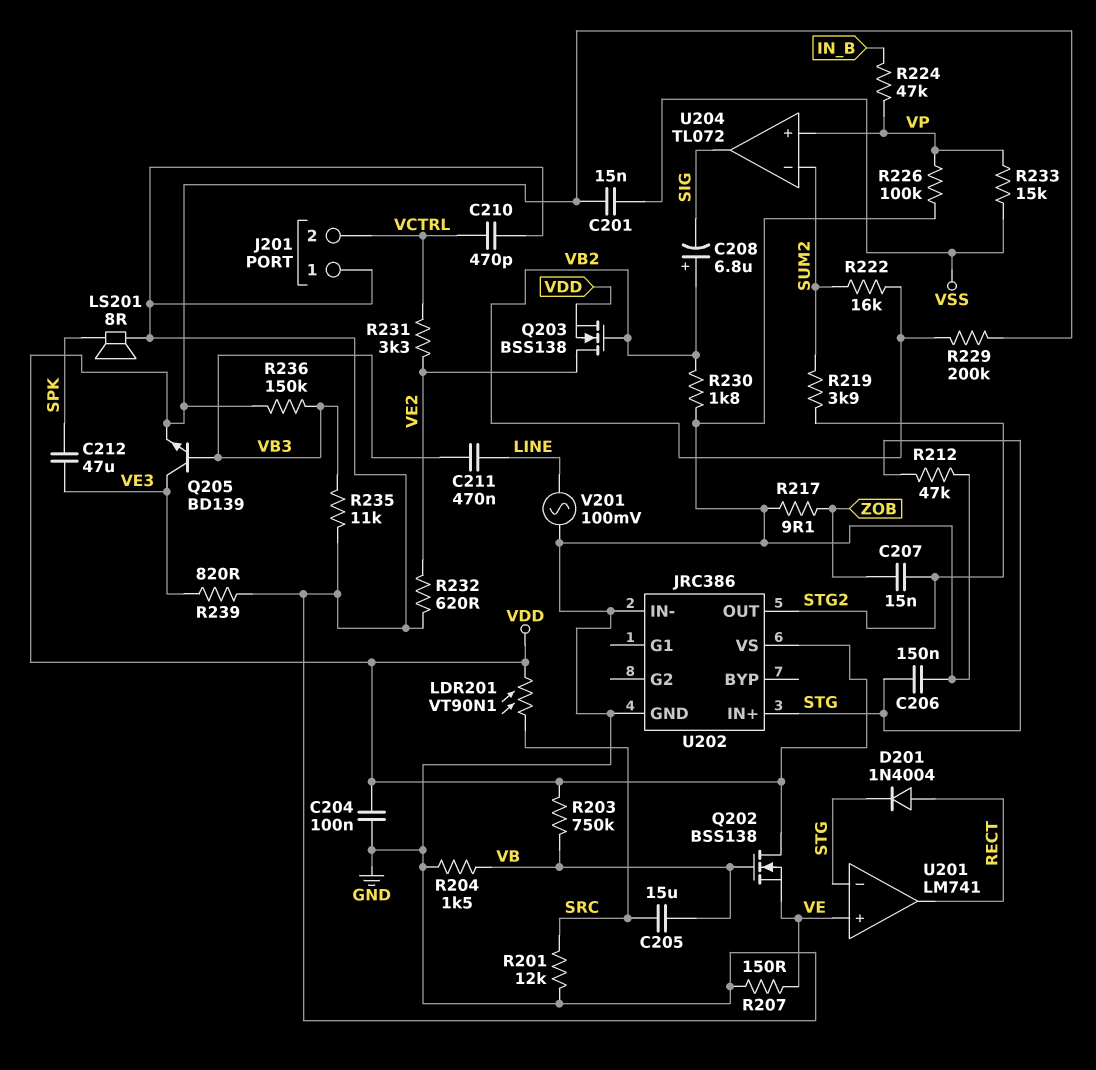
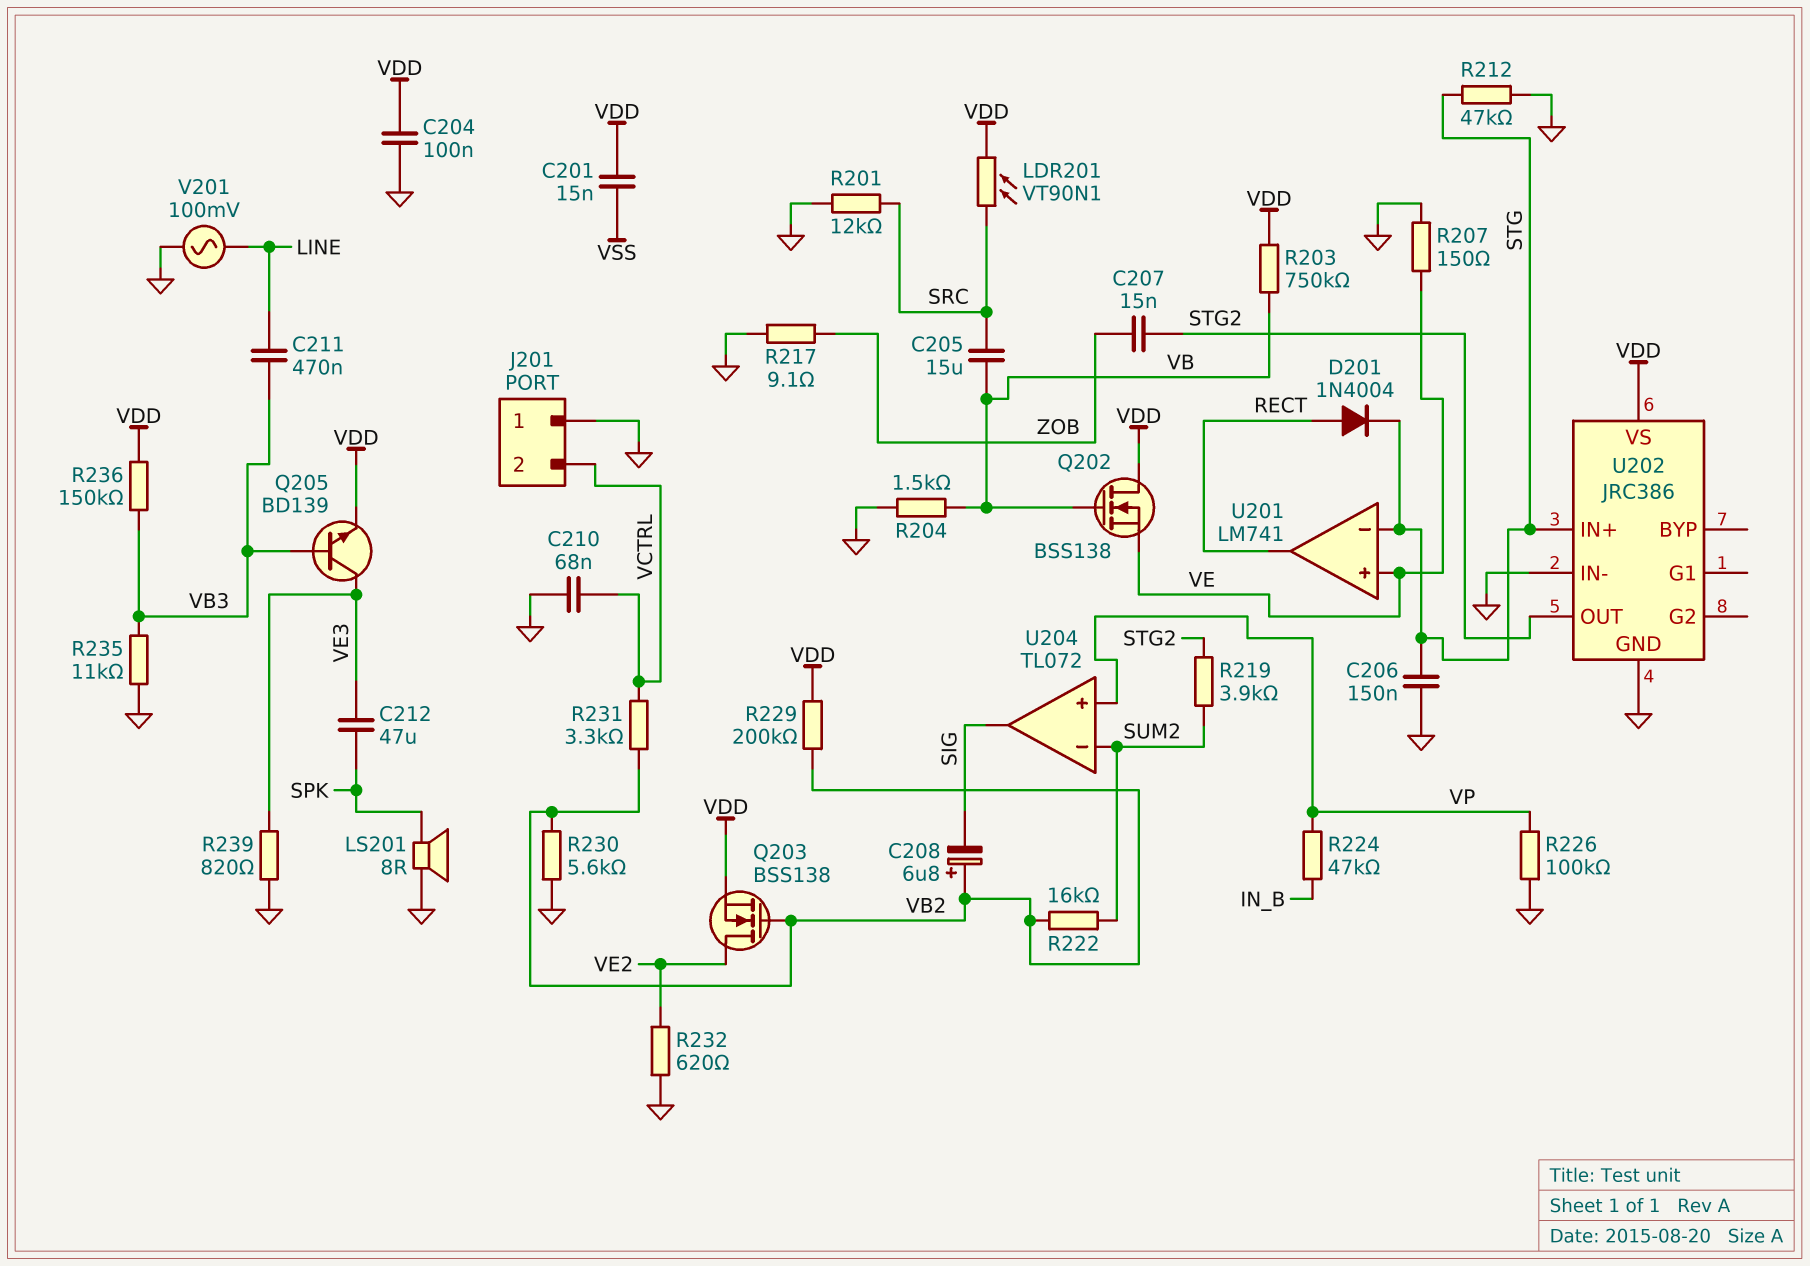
C210: 470pF (GND, VCTRL) -> 68nF (GND, VCTRL)
R230: 1.8k (GND, VB2) -> 5.6k (GND, VB2)
R231: 3.3k (VCTRL, VE2) -> 3.3k (VB2, VCTRL)
R233: 15k (VP, VSS) -> none

